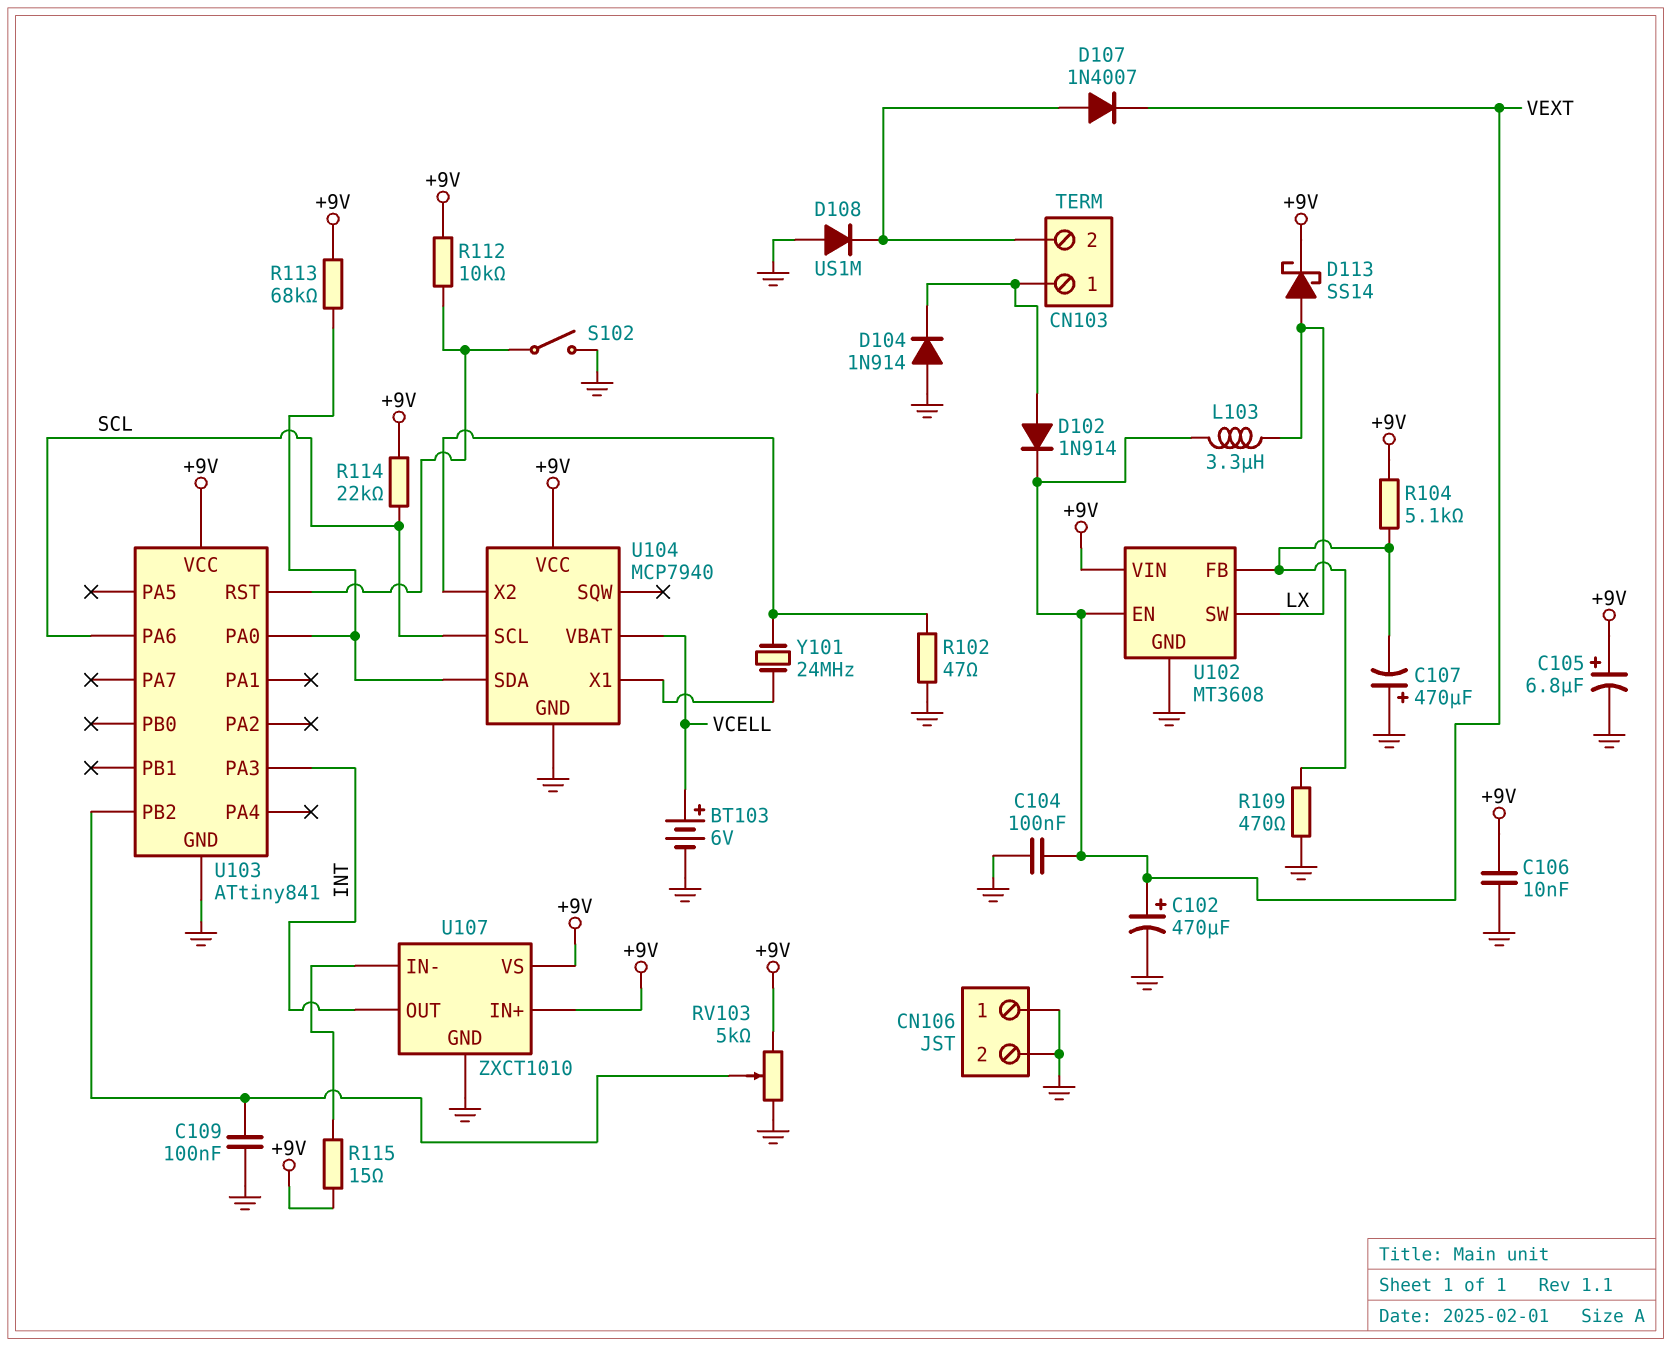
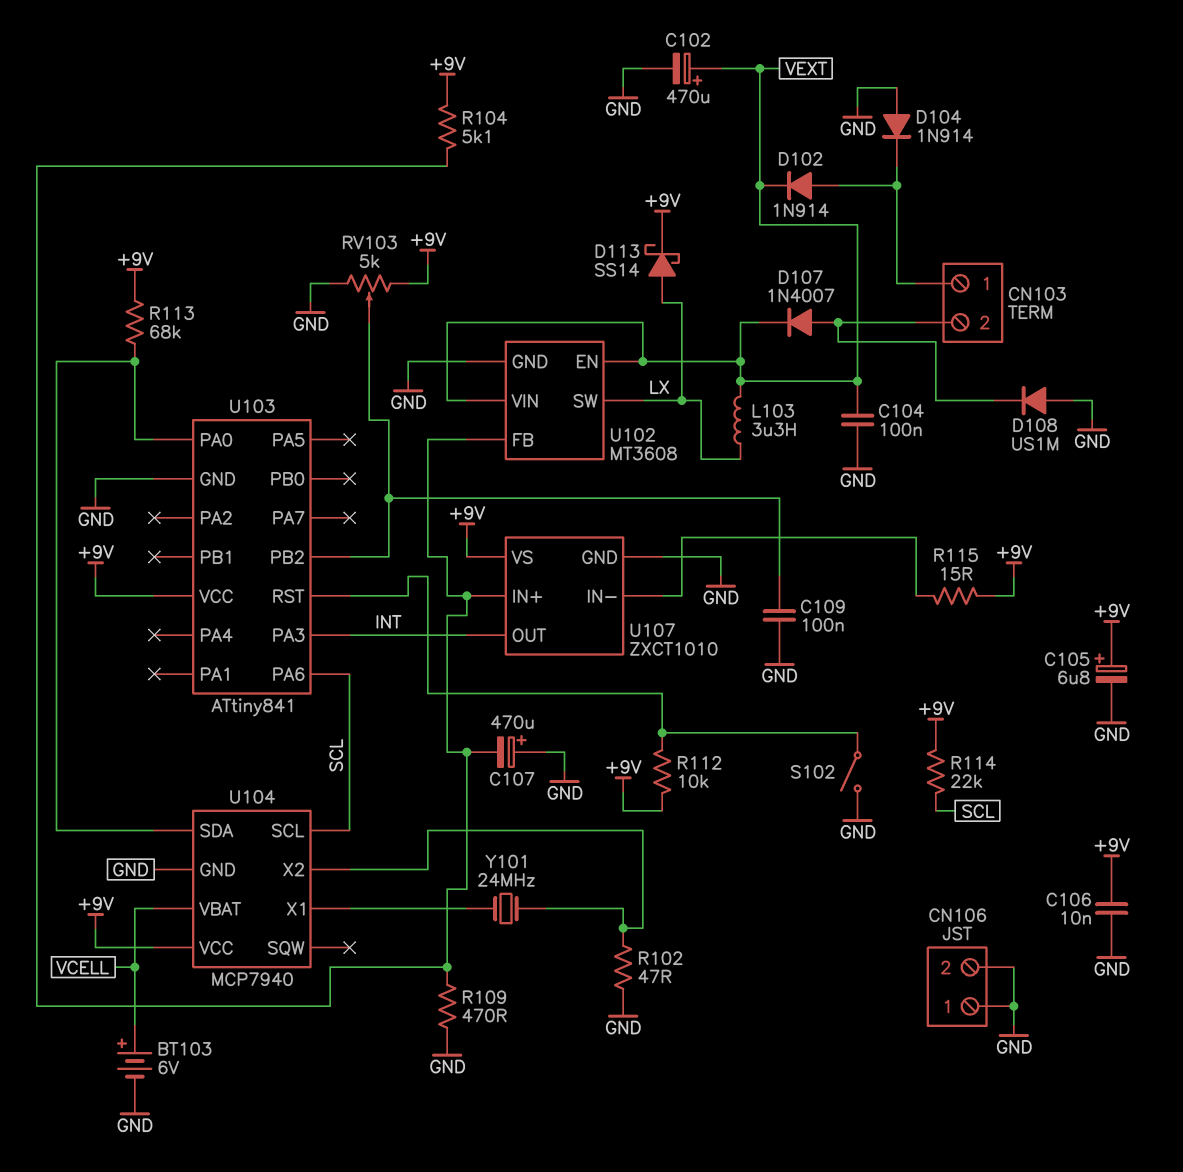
U102 pin VIN: +9V -> VEXT
U107 pin IN+: +9V -> U102/FB

